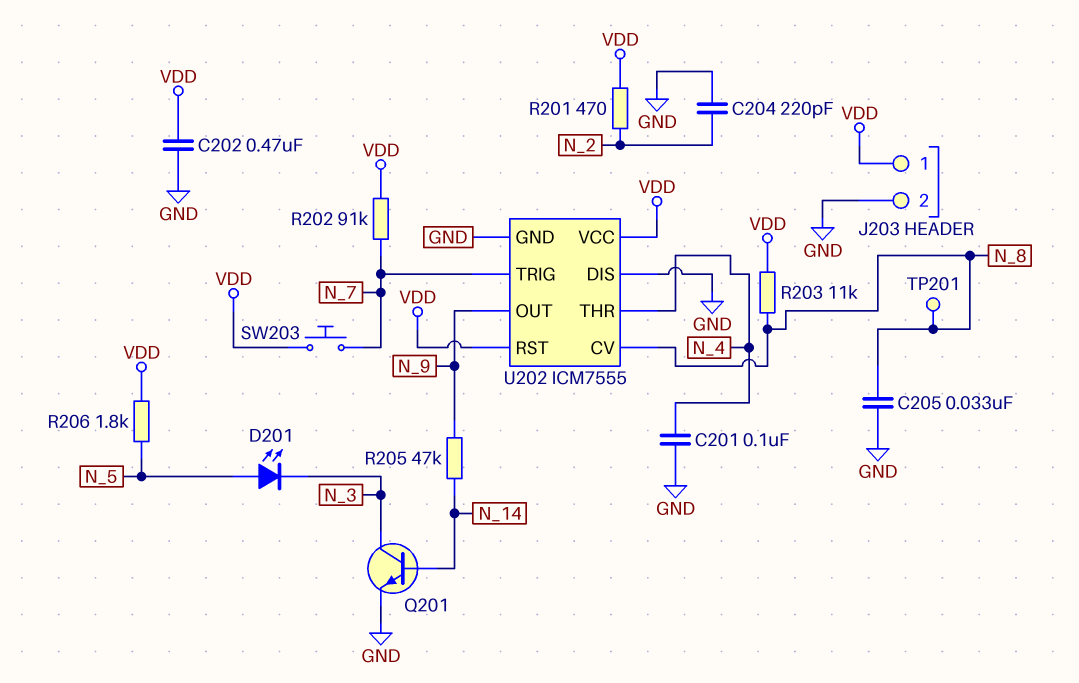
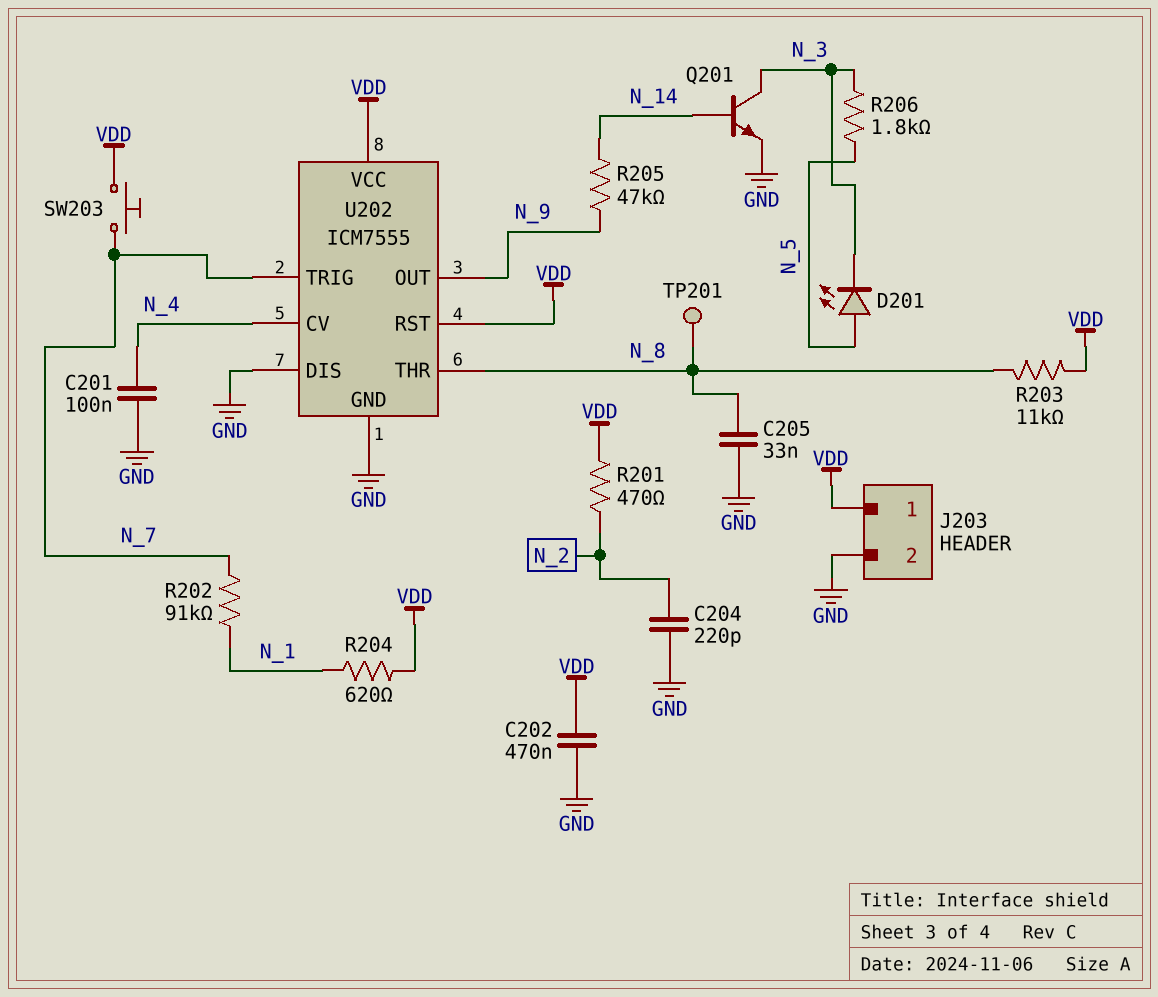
R202: 91k (N_7, VDD) -> 91k (N_1, N_7)
R204: none -> 620 (N_1, VDD)
R206: 1.8k (N_5, VDD) -> 1.8k (N_3, N_5)
U202 pin CV: N_8 -> N_4
U202 pin THR: N_4 -> N_8

